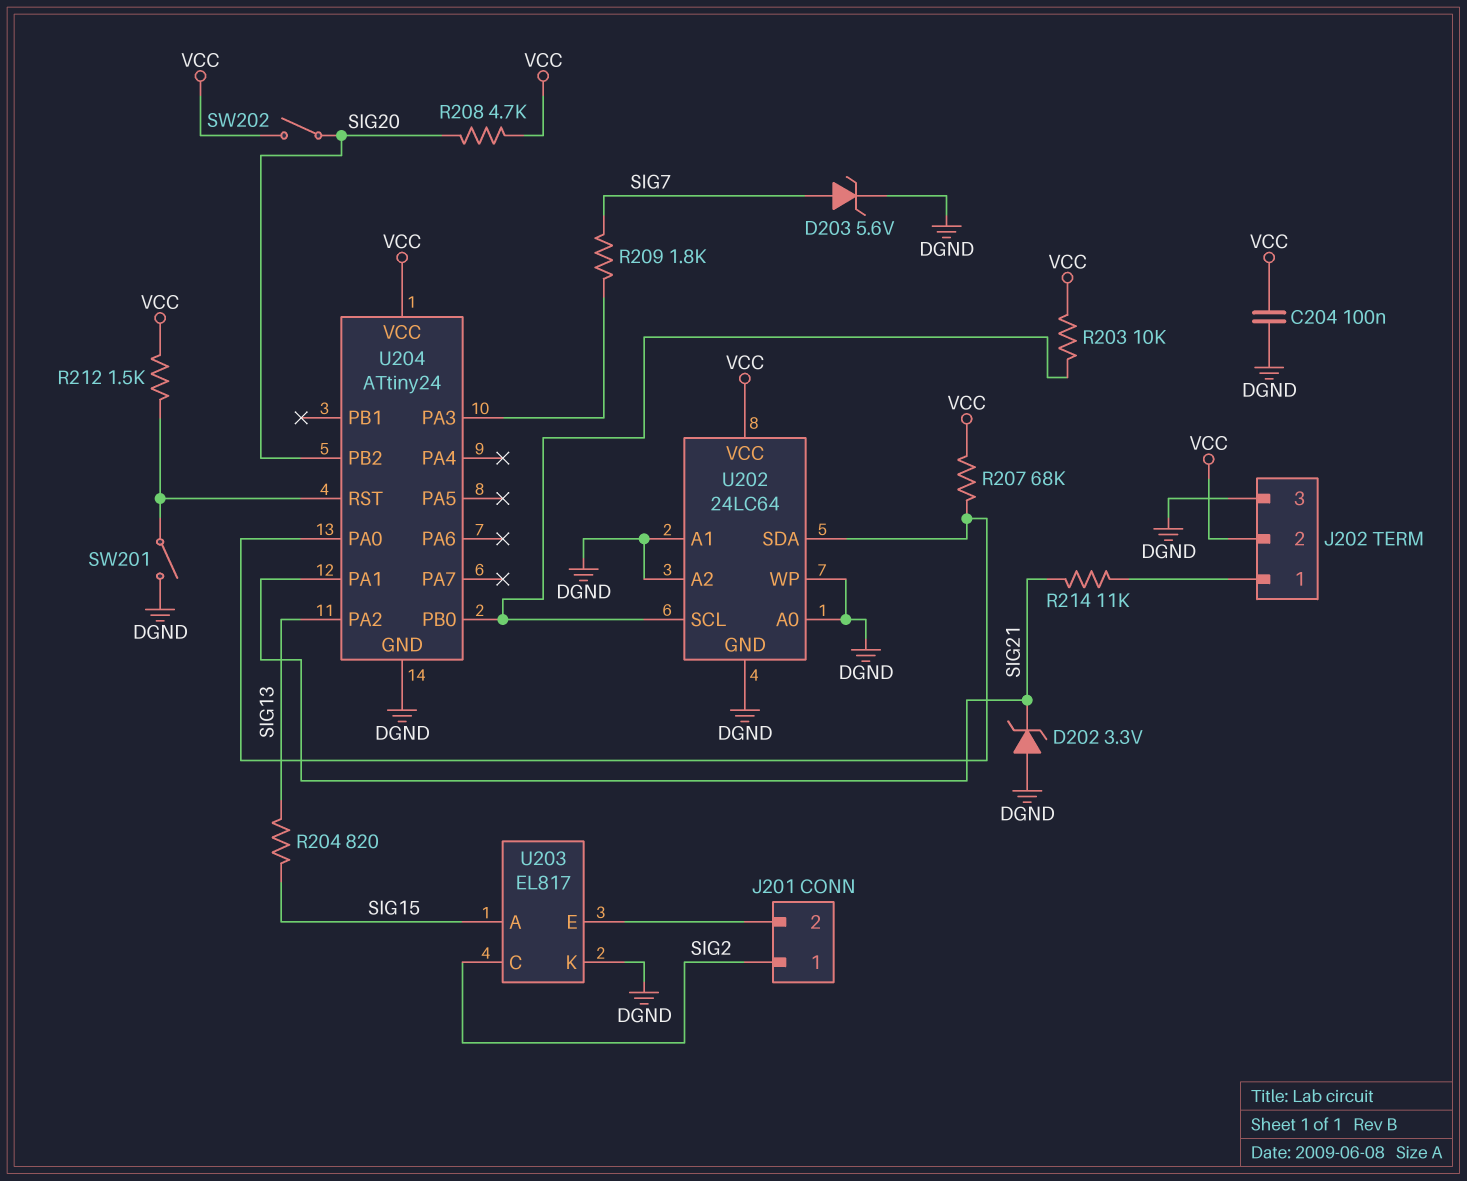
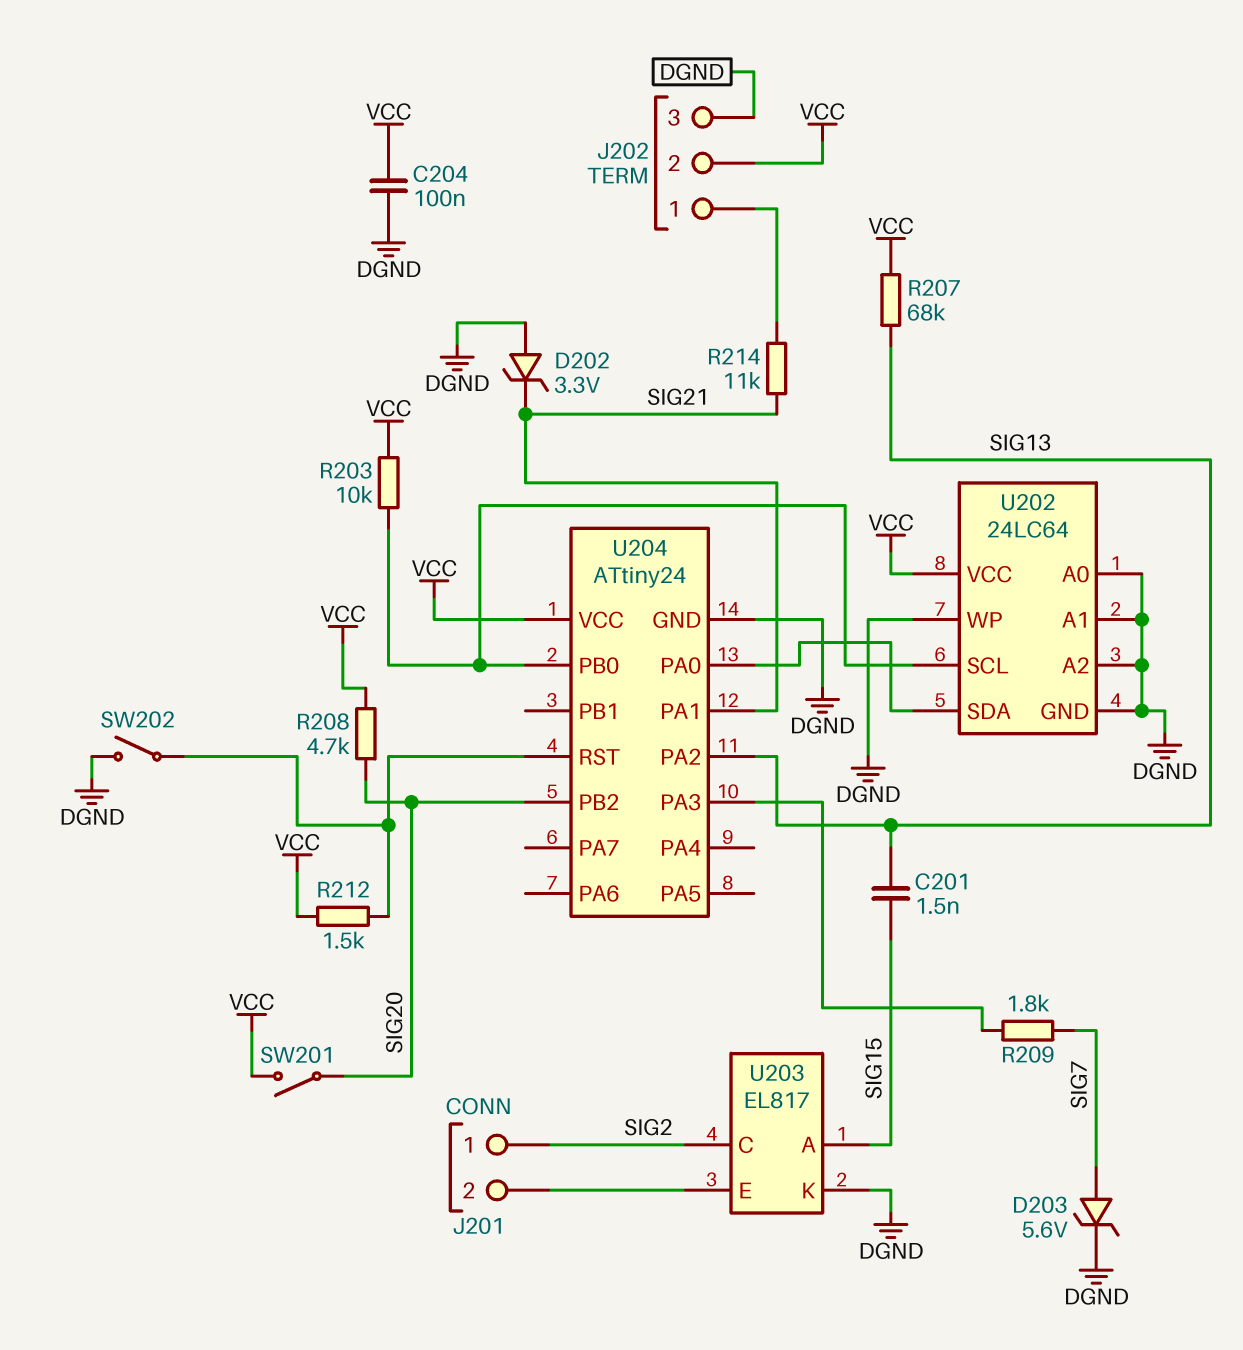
C201: none -> 1.5nF (SIG13, SIG15)
R204: 820 (SIG13, SIG15) -> none
R207: 68k (U202/SDA, VCC) -> 68k (SIG13, VCC)
SW201: switch (DGND, U204/RST) -> switch (SIG20, VCC)
SW202: switch (SIG20, VCC) -> switch (DGND, U204/RST)

